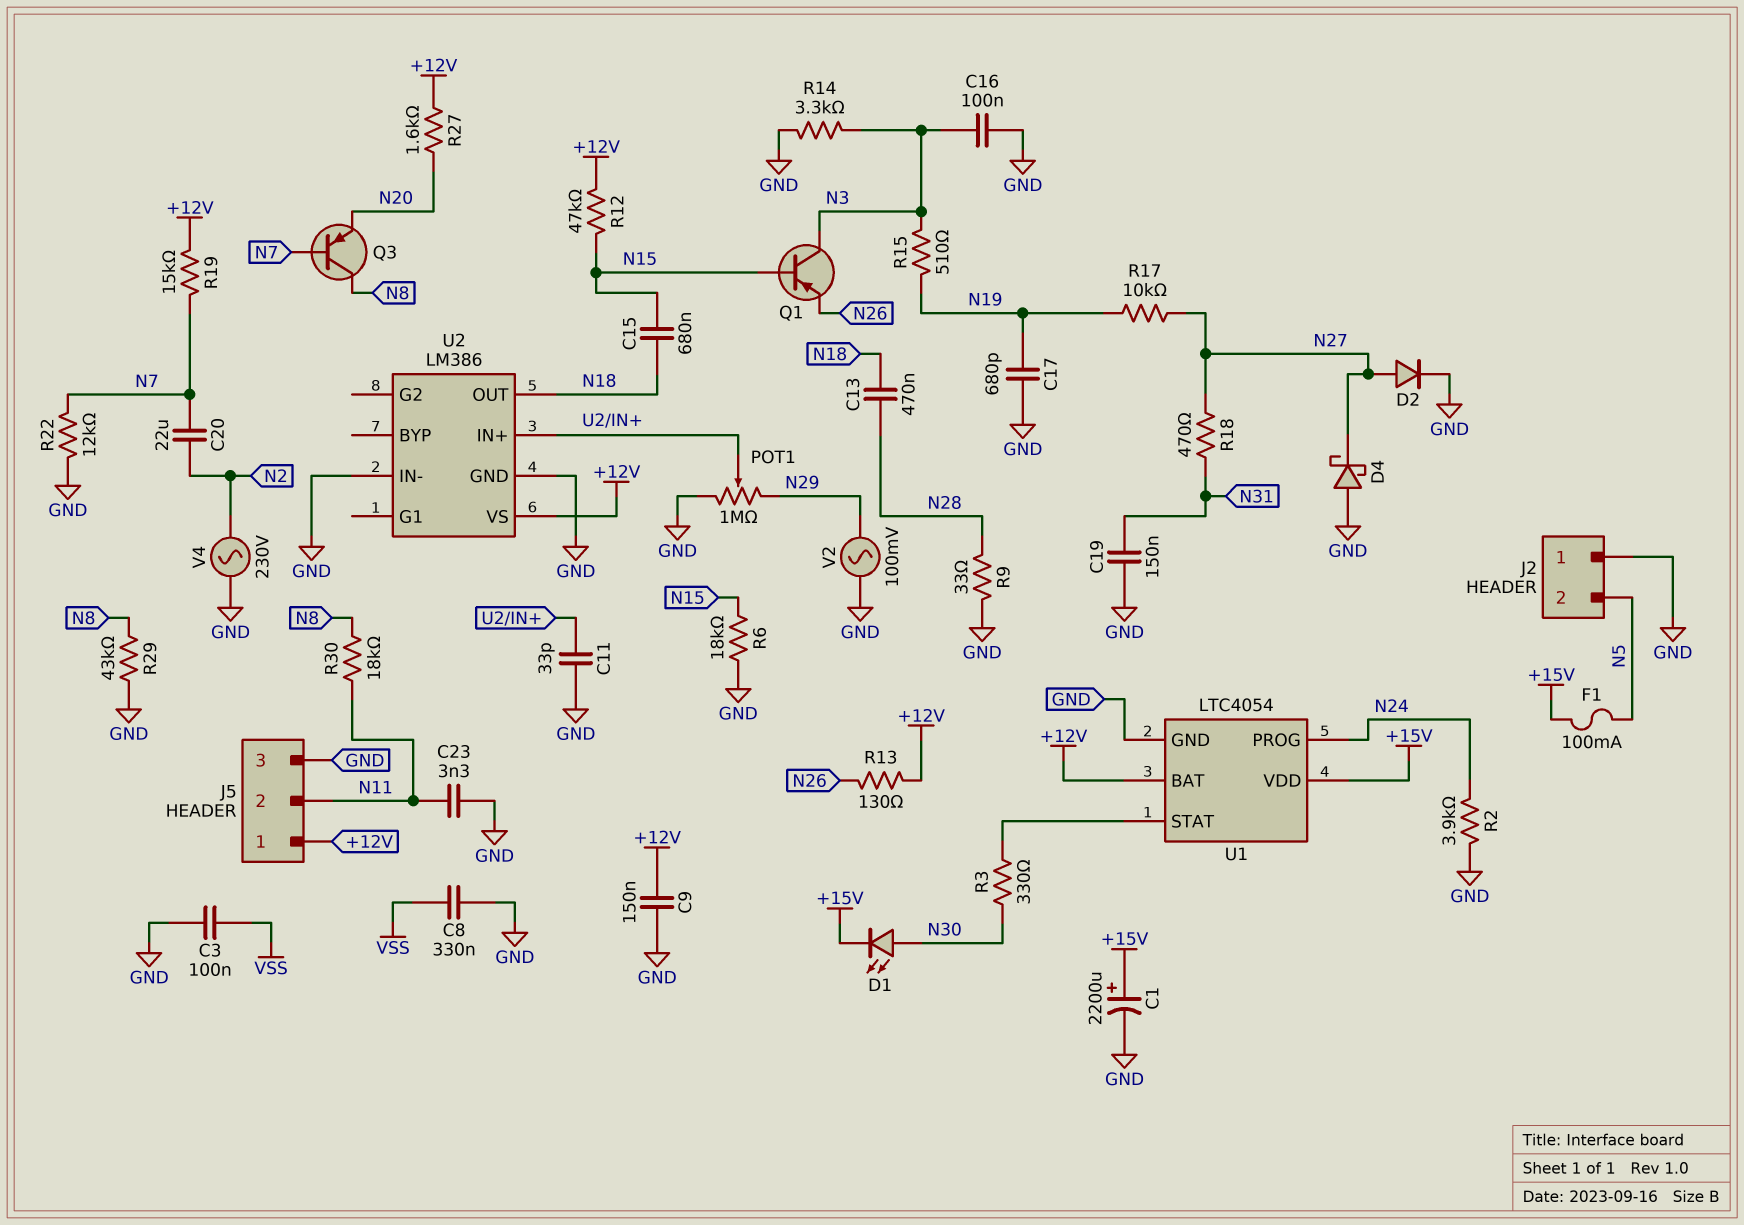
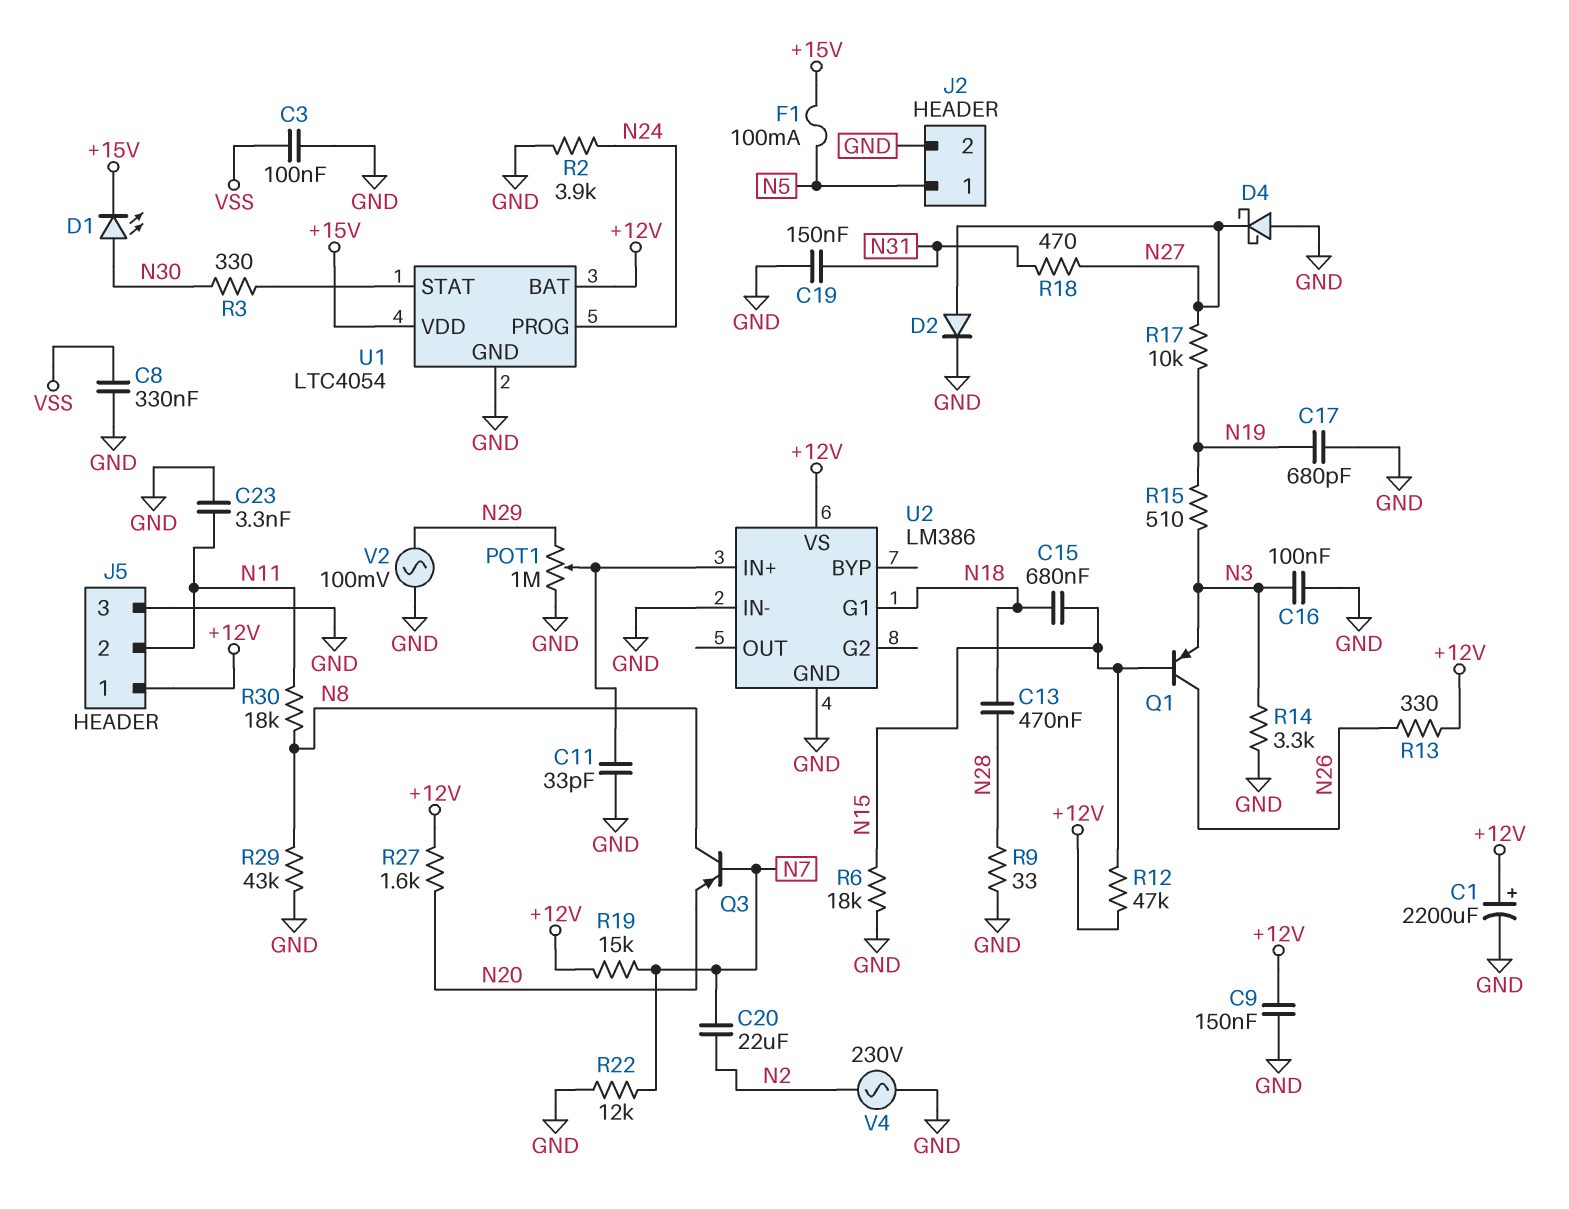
C1: 2200uF (plus +15V, minus GND) -> 2200uF (plus +12V, minus GND)
J2 pin 1: GND -> N5
J2 pin 2: N5 -> GND
Q1: PNP (B N15, C N3, E N26) -> PNP (B N15, C N26, E N3)
R13: 130 (+12V, N26) -> 330 (+12V, N26)
U2 pin G1: none -> N18
U2 pin OUT: N18 -> none

